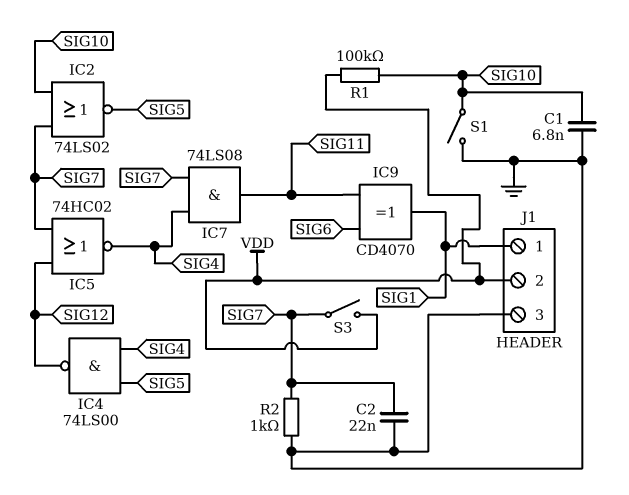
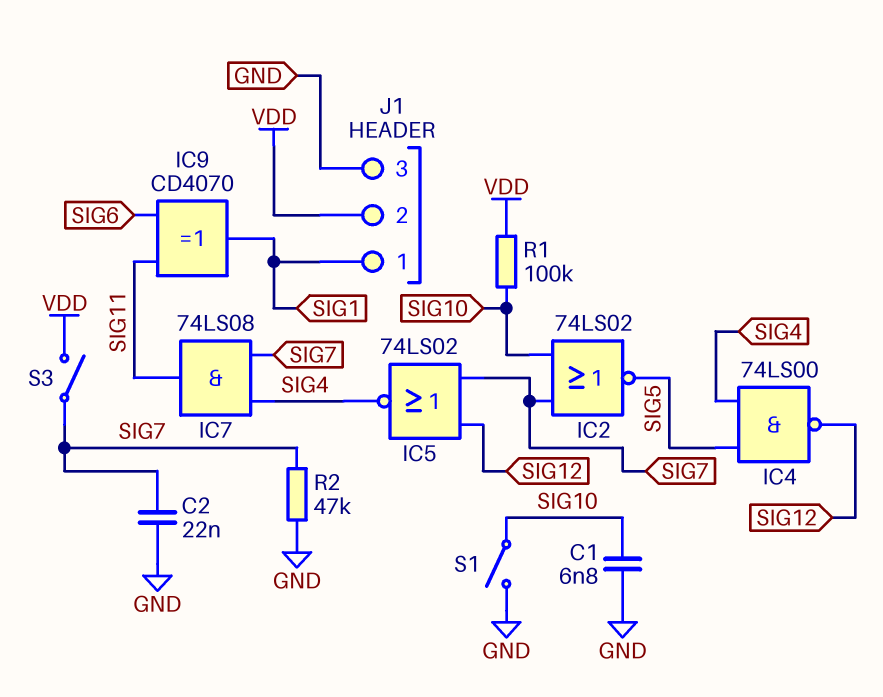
IC5: NOR 74HC02 (in SIG7, in SIG12, out SIG4) -> NOR 74LS02 (in SIG7, in SIG12, out SIG4)
R2: 1k (GND, SIG7) -> 47k (GND, SIG7)

